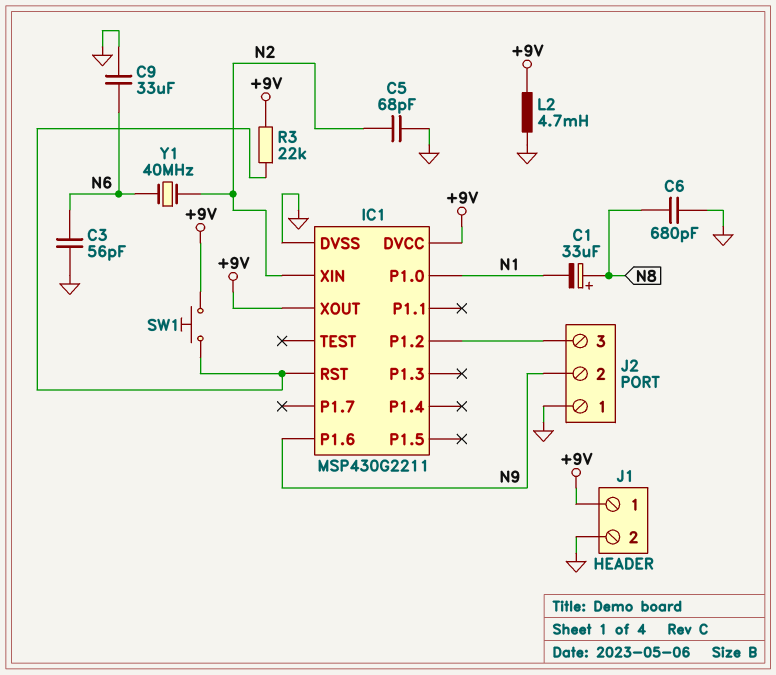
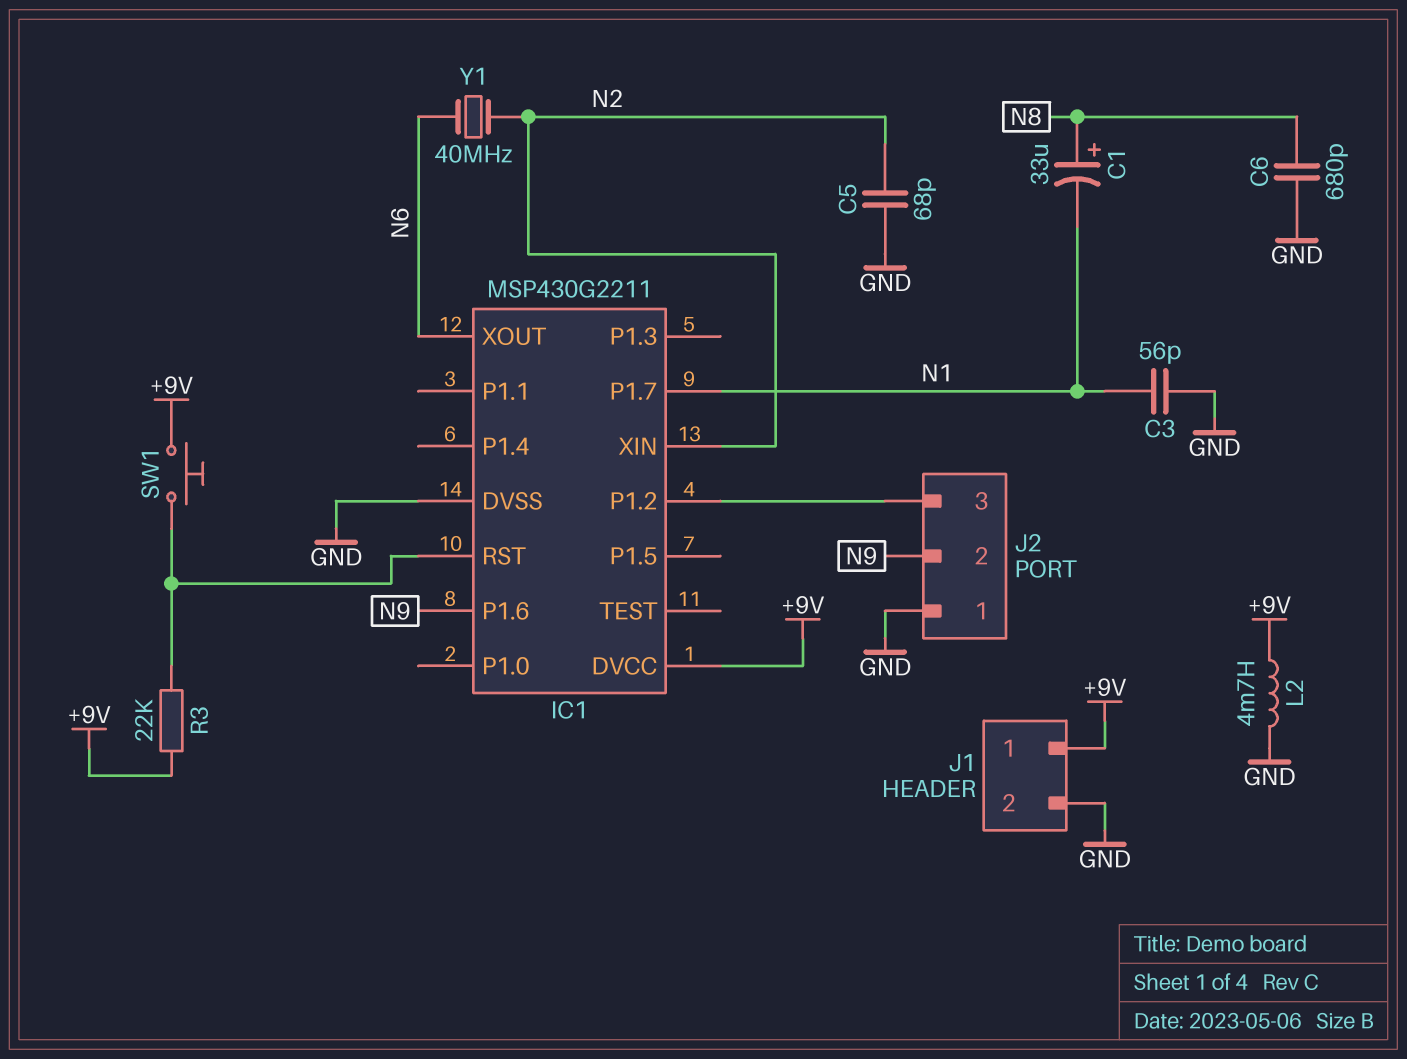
C3: 56pF (GND, N6) -> 56pF (GND, N1)
C9: 33uF (GND, N6) -> none
IC1 pin P1.0: N1 -> none
IC1 pin P1.7: none -> N1
IC1 pin XOUT: +9V -> N6

